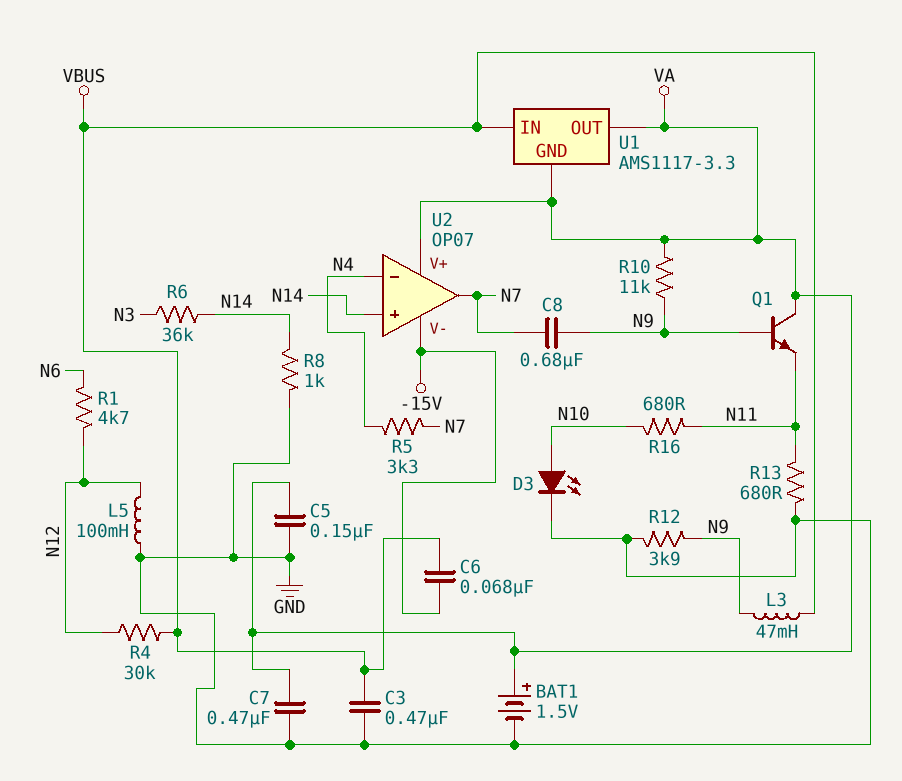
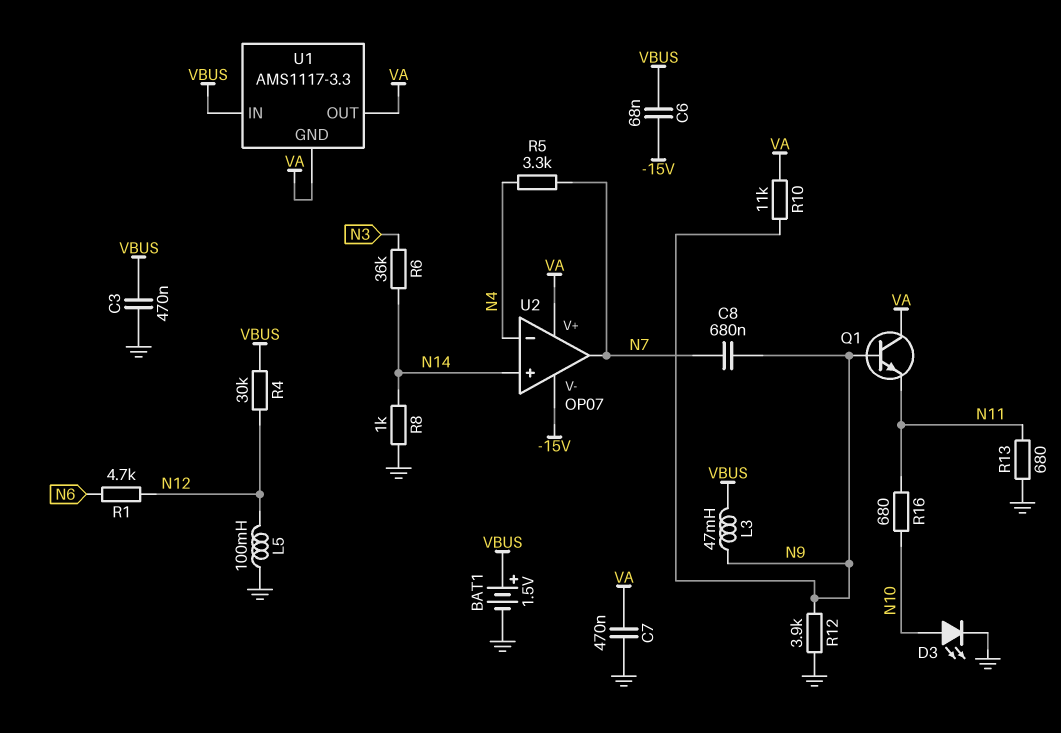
BAT1: 1.5V (plus VA, minus GND) -> 1.5V (plus VBUS, minus GND)
C5: 150nF (GND, VA) -> none

